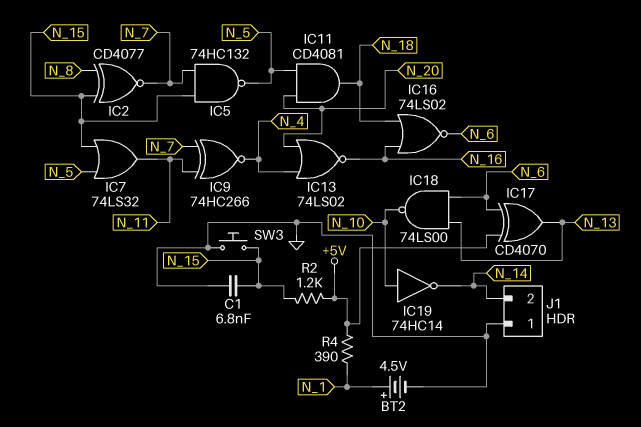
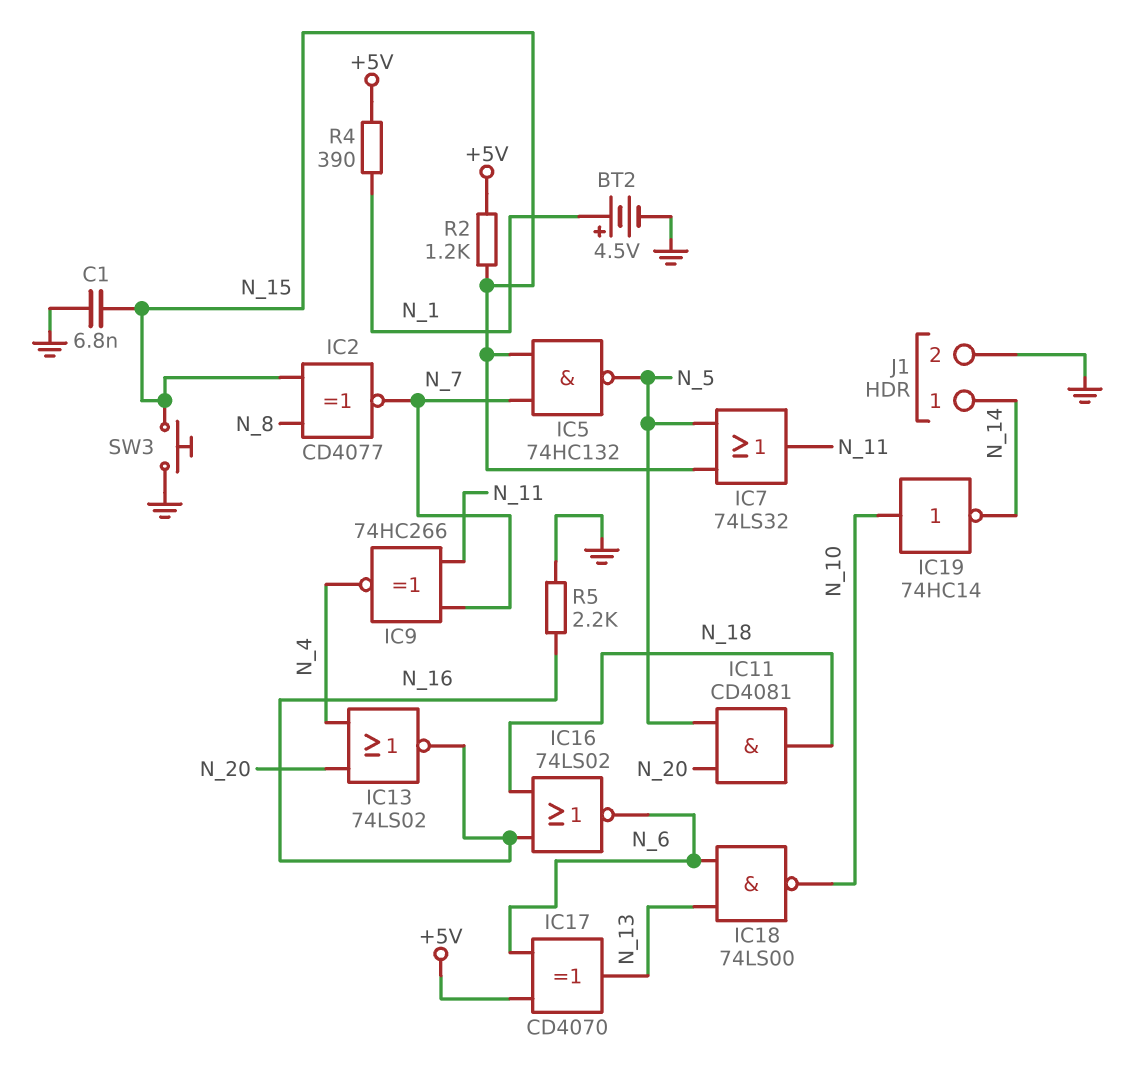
J1 pin 1: GND -> N_14
J1 pin 2: N_14 -> GND
R5: none -> 2.2k (GND, N_16)

